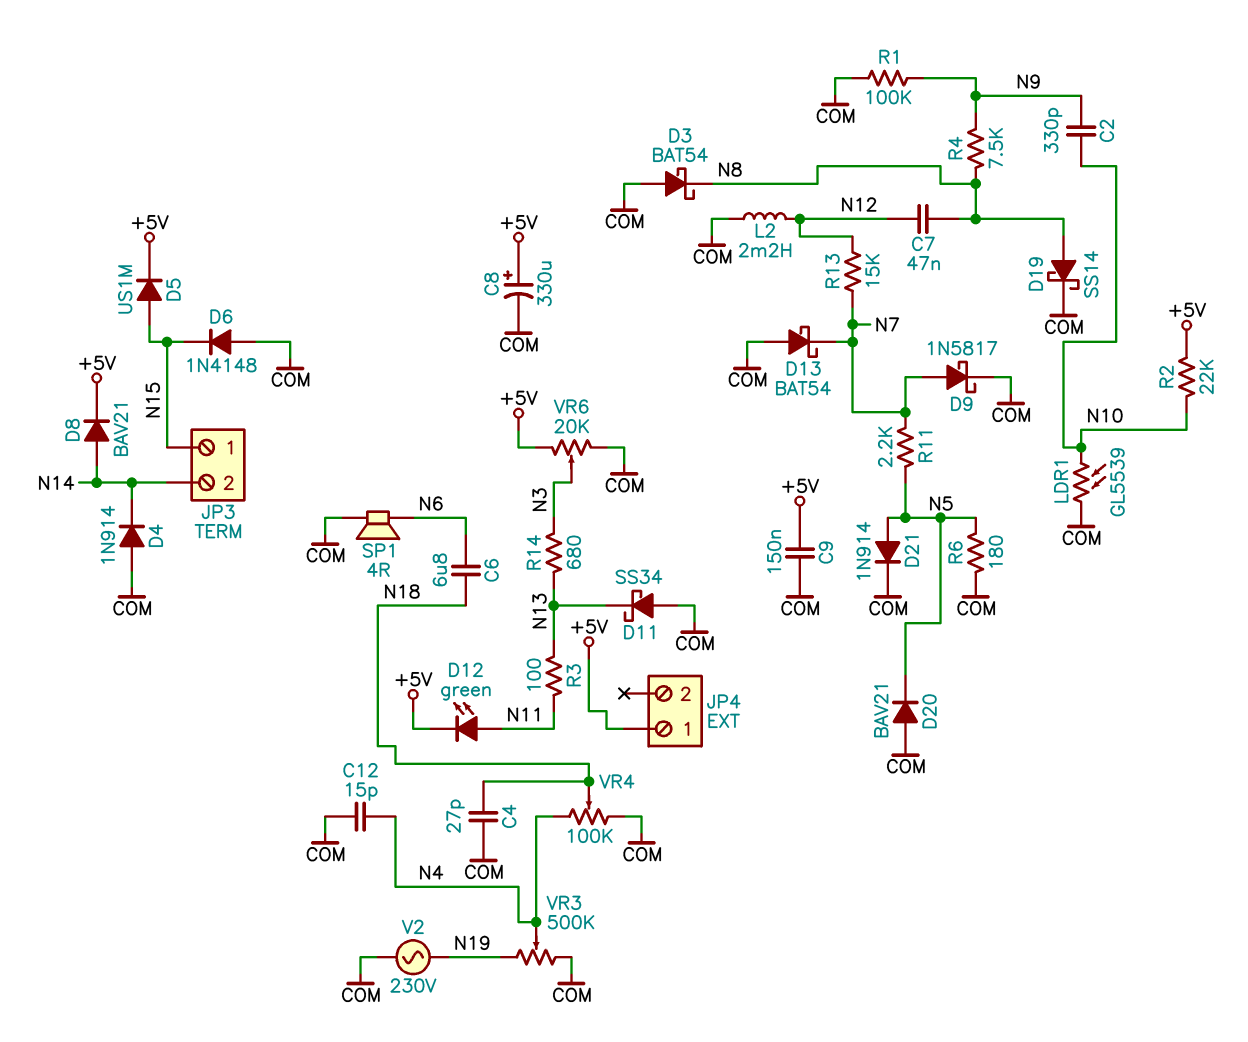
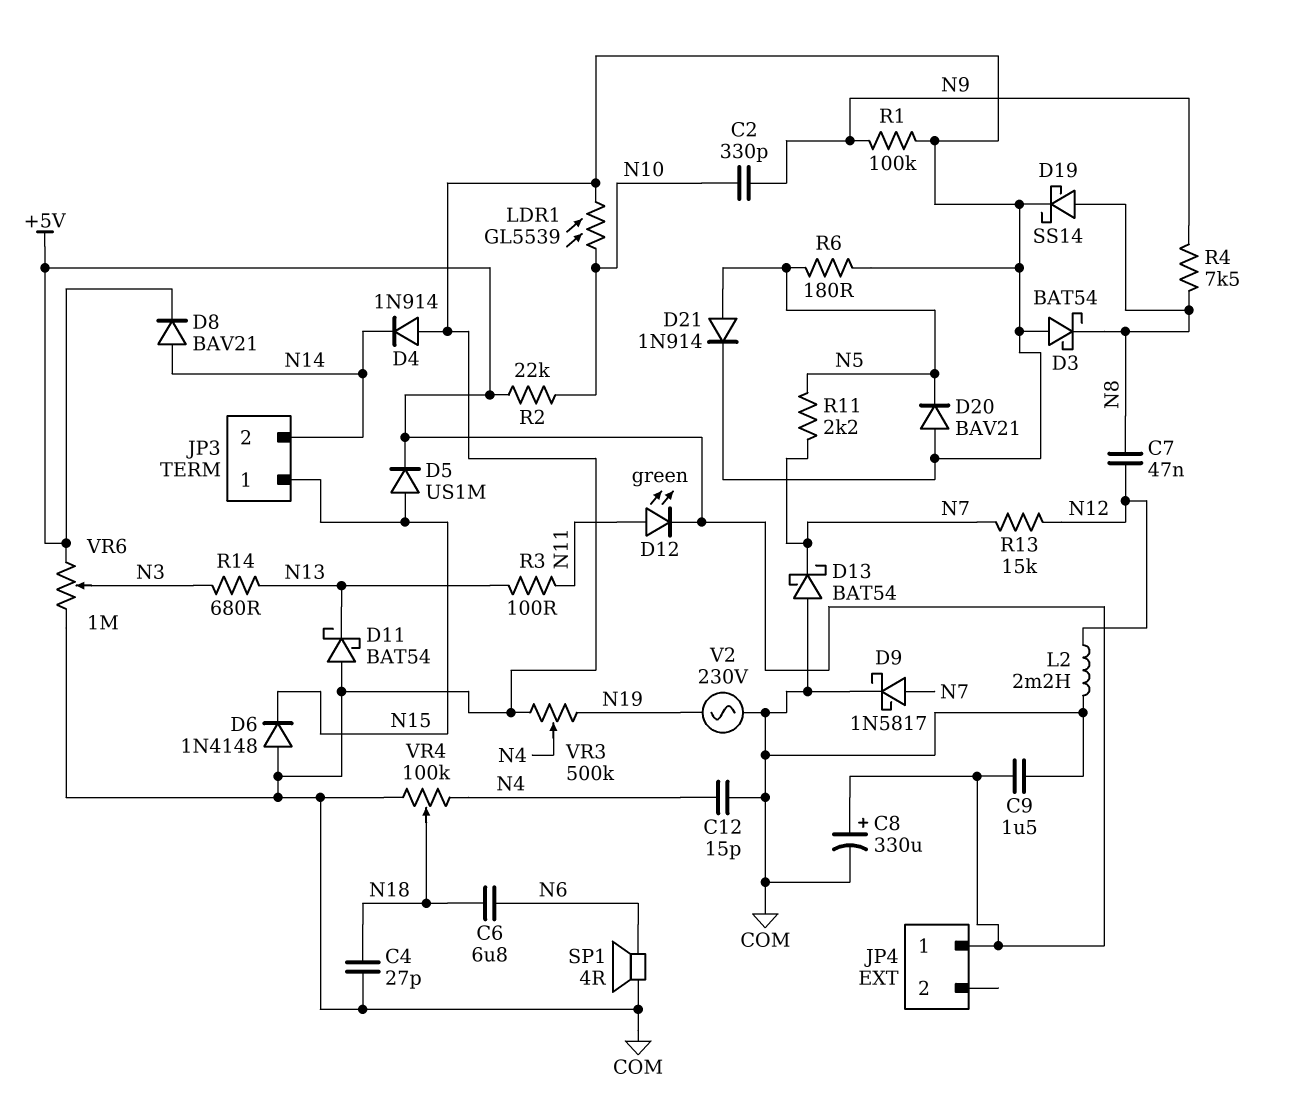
C9: 150nF (+5V, COM) -> 1.5uF (+5V, COM)
D11: schottky SS34 (A COM, K N13) -> schottky BAT54 (A COM, K N13)
VR6: 20k (+5V, COM, wiper N3) -> 1M (+5V, COM, wiper N3)

